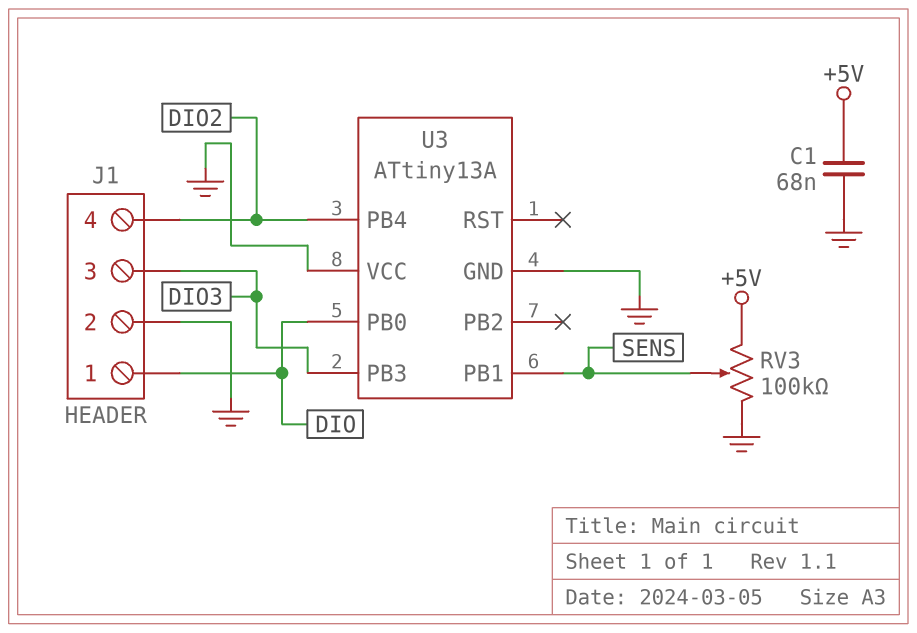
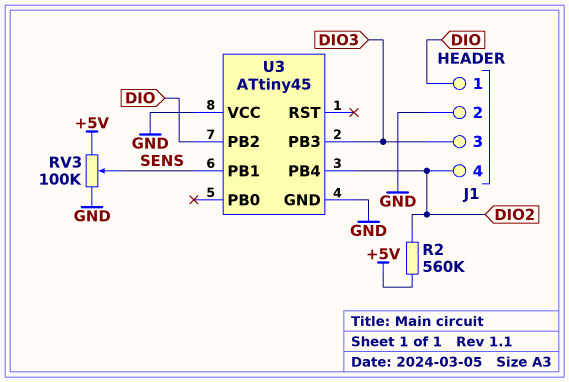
C1: 68nF (+5V, GND) -> none
R2: none -> 560k (+5V, DIO2)
U3: ATtiny13A -> ATtiny45
U3 pin PB0: DIO -> none
U3 pin PB2: none -> DIO

